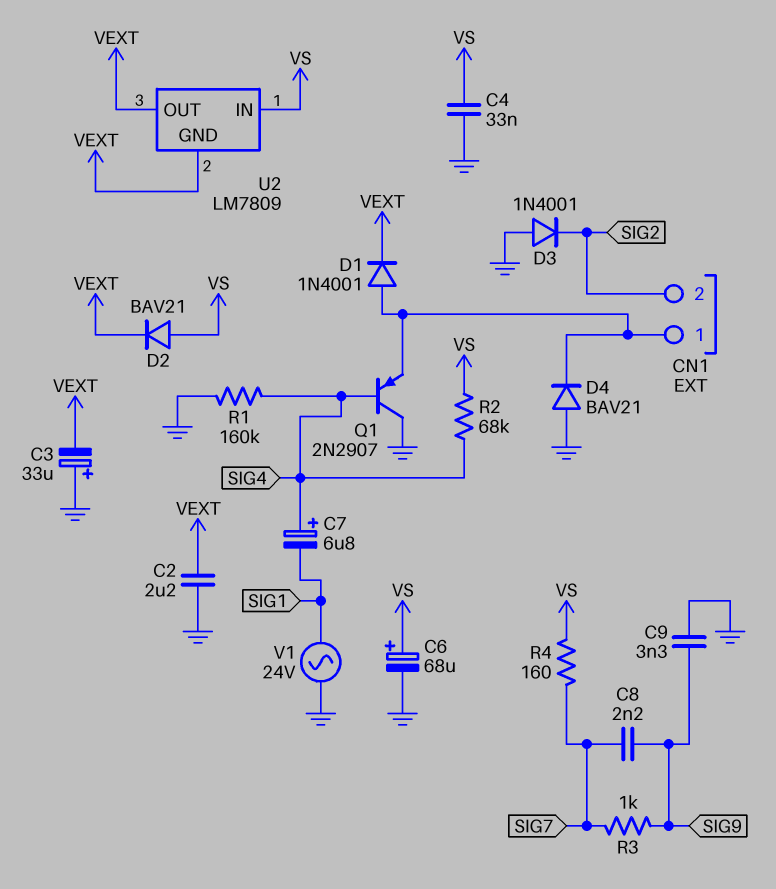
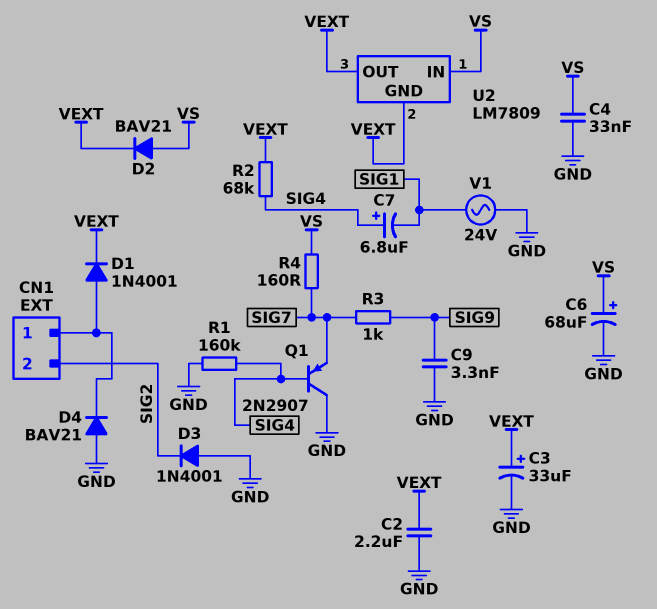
C3: 33uF (plus GND, minus VEXT) -> 33uF (plus VEXT, minus GND)
C8: 2.2nF (SIG7, SIG9) -> none
Q1: PNP 2N2907 (B SIG4, C GND, E CN1/1) -> PNP 2N2907 (B SIG4, C GND, E SIG7)
R2: 68k (SIG4, VS) -> 68k (SIG4, VEXT)

